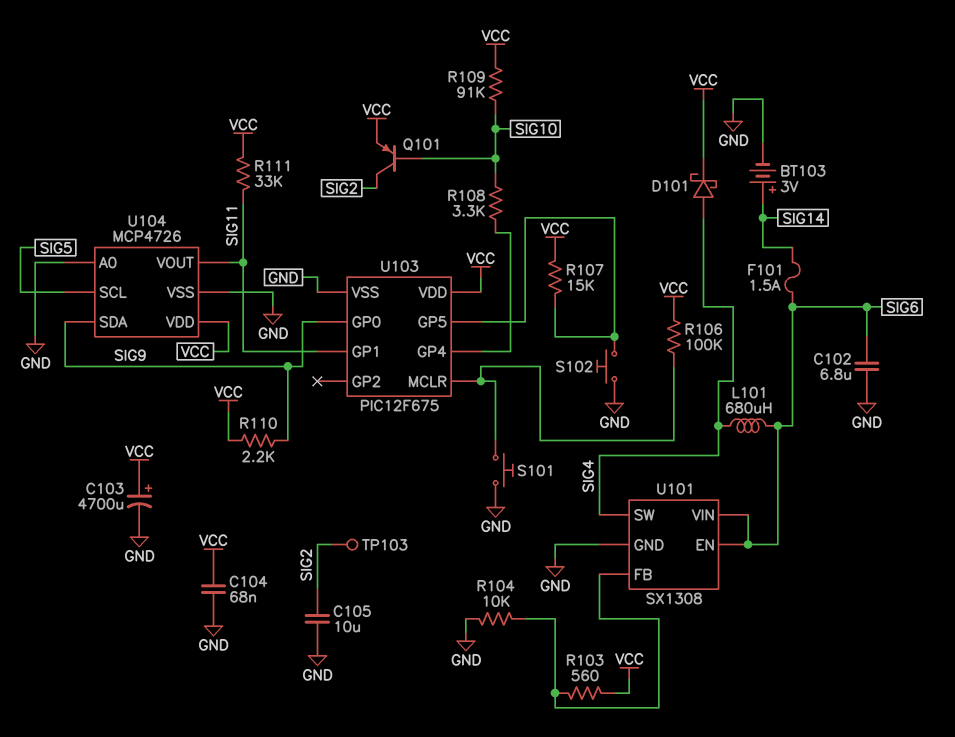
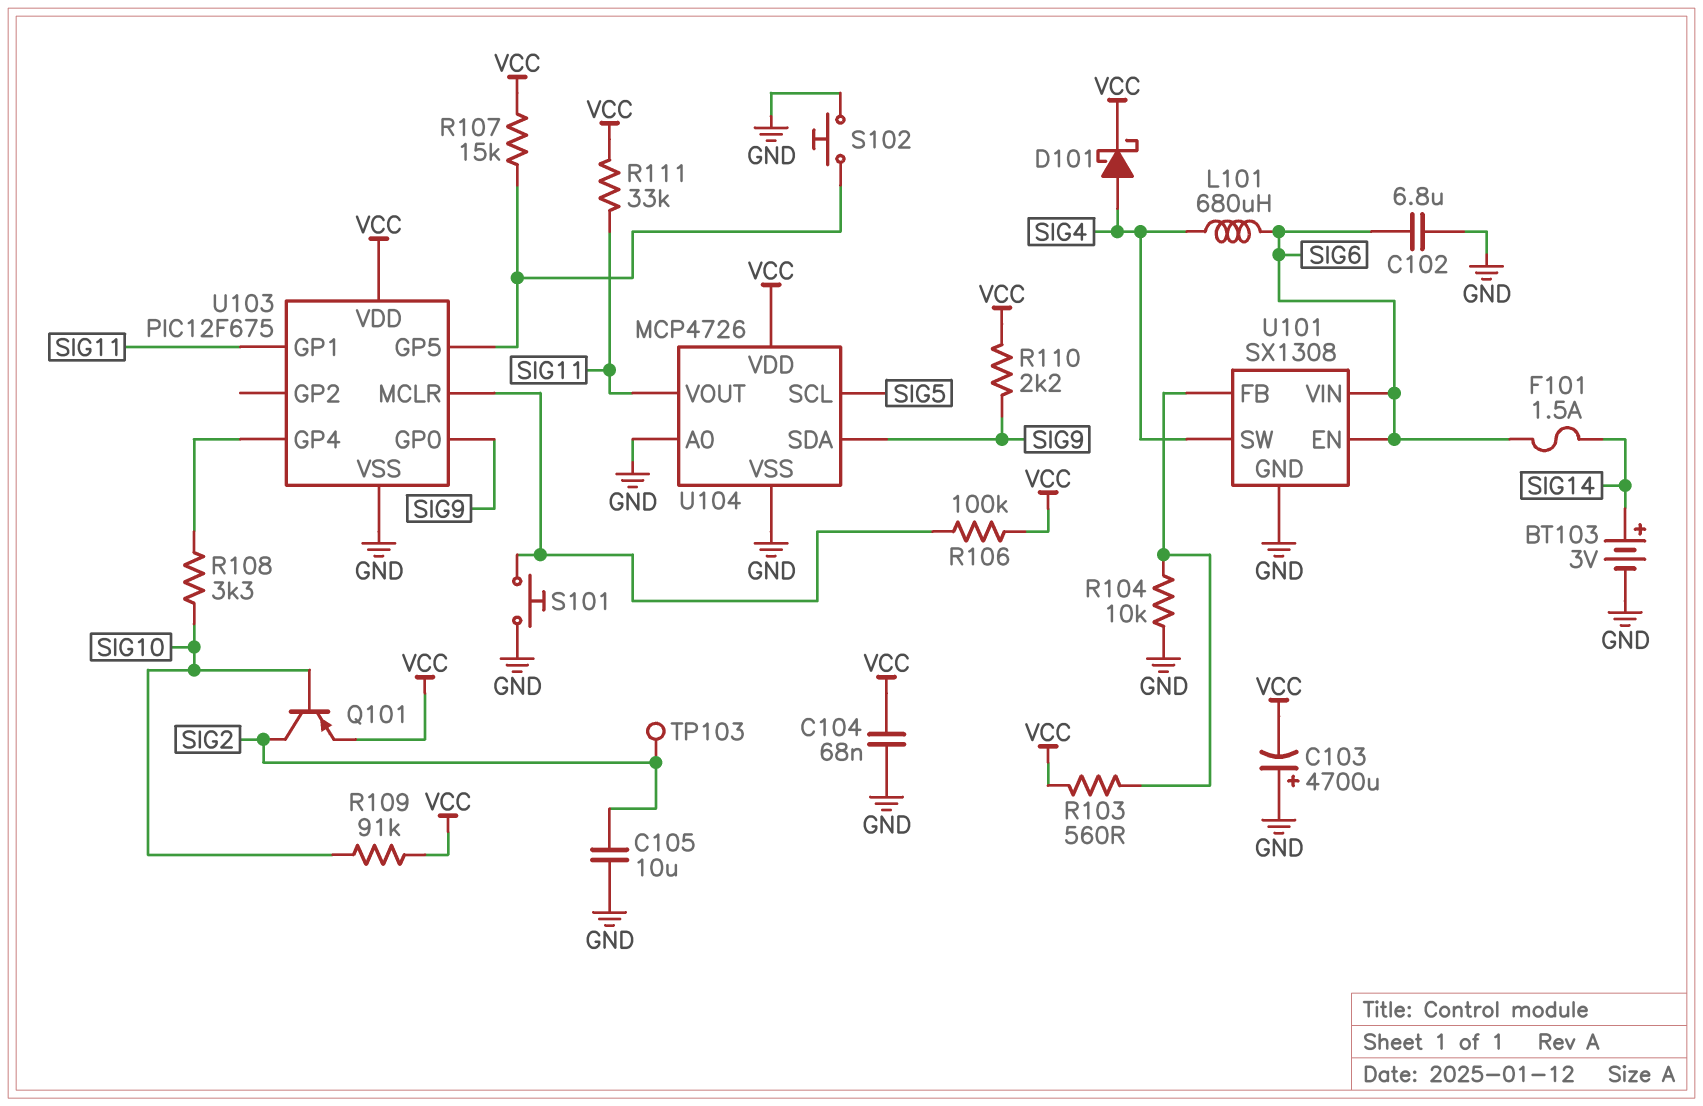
C103: 4700uF (plus VCC, minus GND) -> 4700uF (plus GND, minus VCC)

